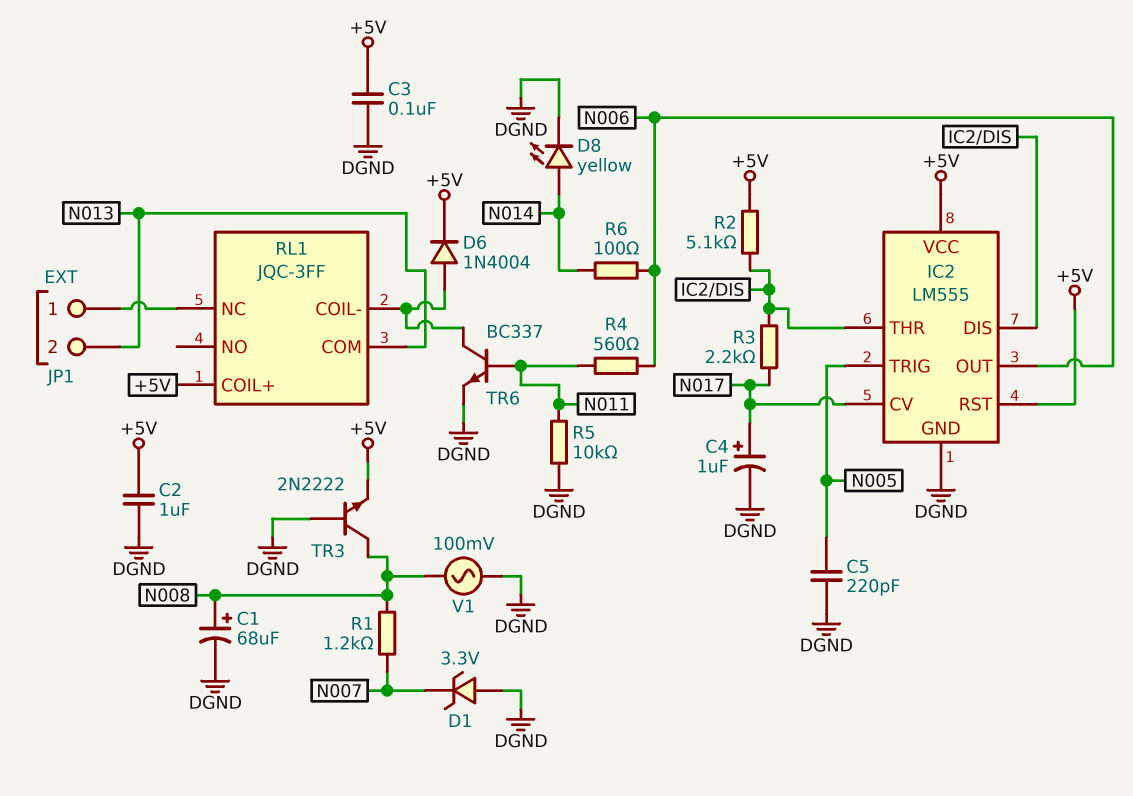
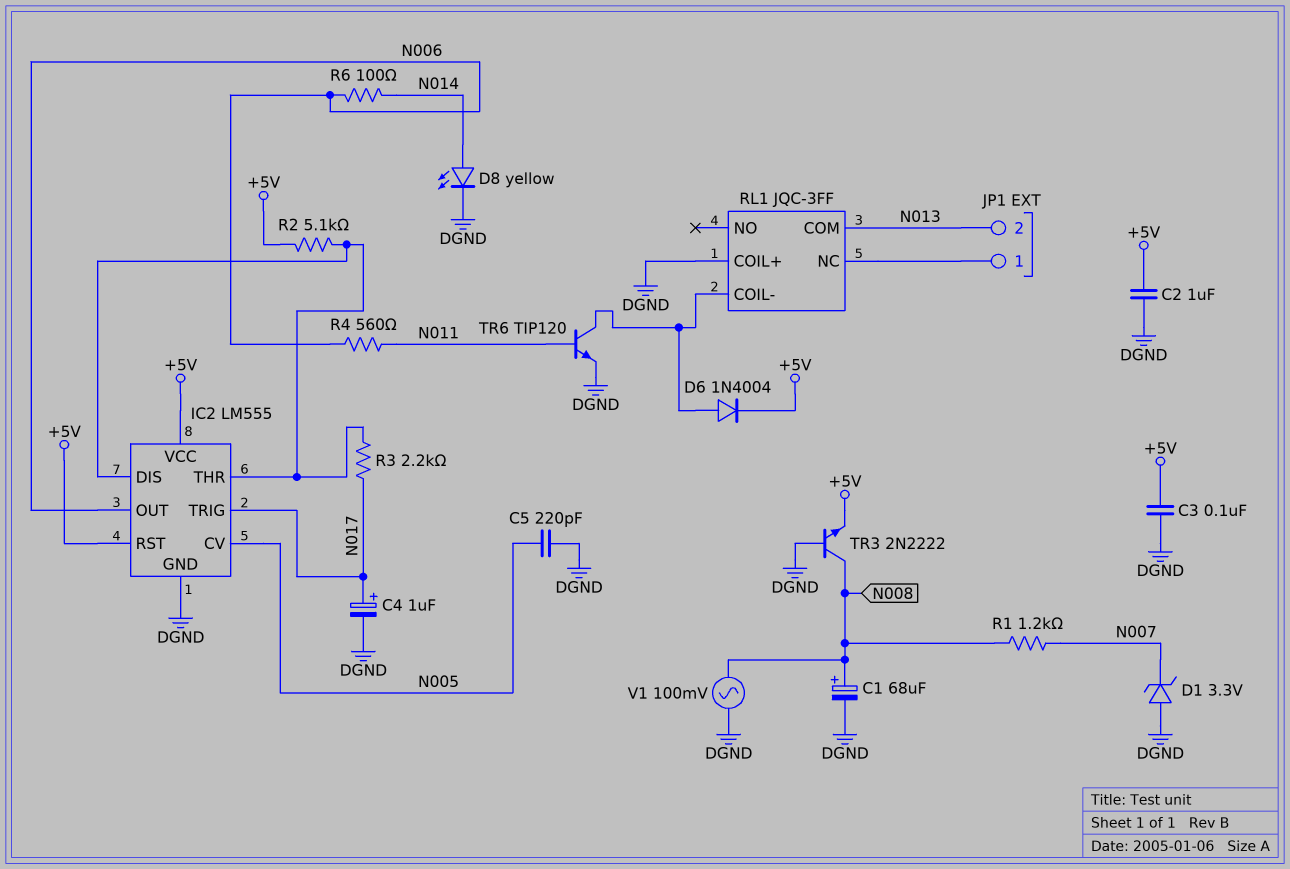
IC2 pin CV: N017 -> N005
IC2 pin TRIG: N005 -> N017
R5: 10k (DGND, N011) -> none
RL1 pin COIL+: +5V -> DGND
TR6: NPN BC337 (B N011, C RL1/COIL-, E DGND) -> NPN TIP120 (B N011, C RL1/COIL-, E DGND)

